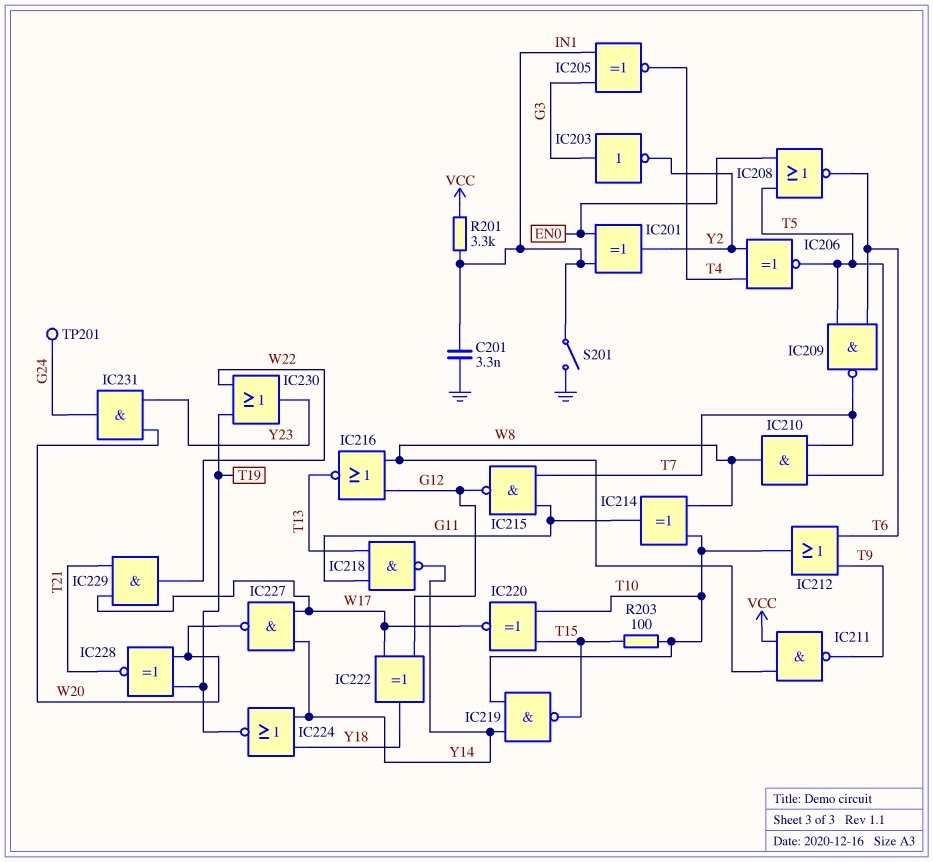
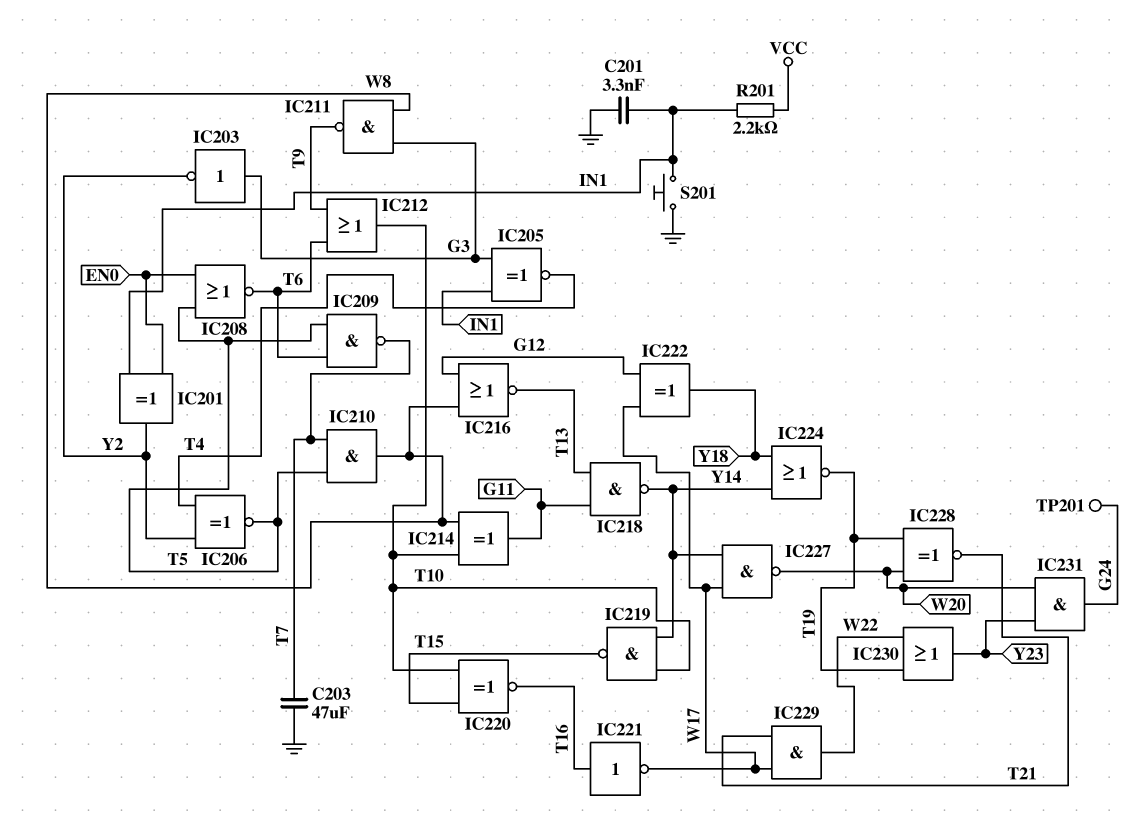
C203: none -> 47uF (GND, T7)
IC211: NAND (in VCC, in W8, out T9) -> NAND (in G3, in W8, out T9)
IC215: NAND (in G11, in T7, out G12) -> none
IC220: XNOR (in T10, in T15, out W17) -> XNOR (in T10, in T15, out T16)
IC221: none -> NOT (in T16, out W17)
R201: 3.3k (IN1, VCC) -> 2.2k (IN1, VCC)
R203: 100 (T10, T15) -> none
S201: switch (GND, IN1) -> button (GND, IN1)

